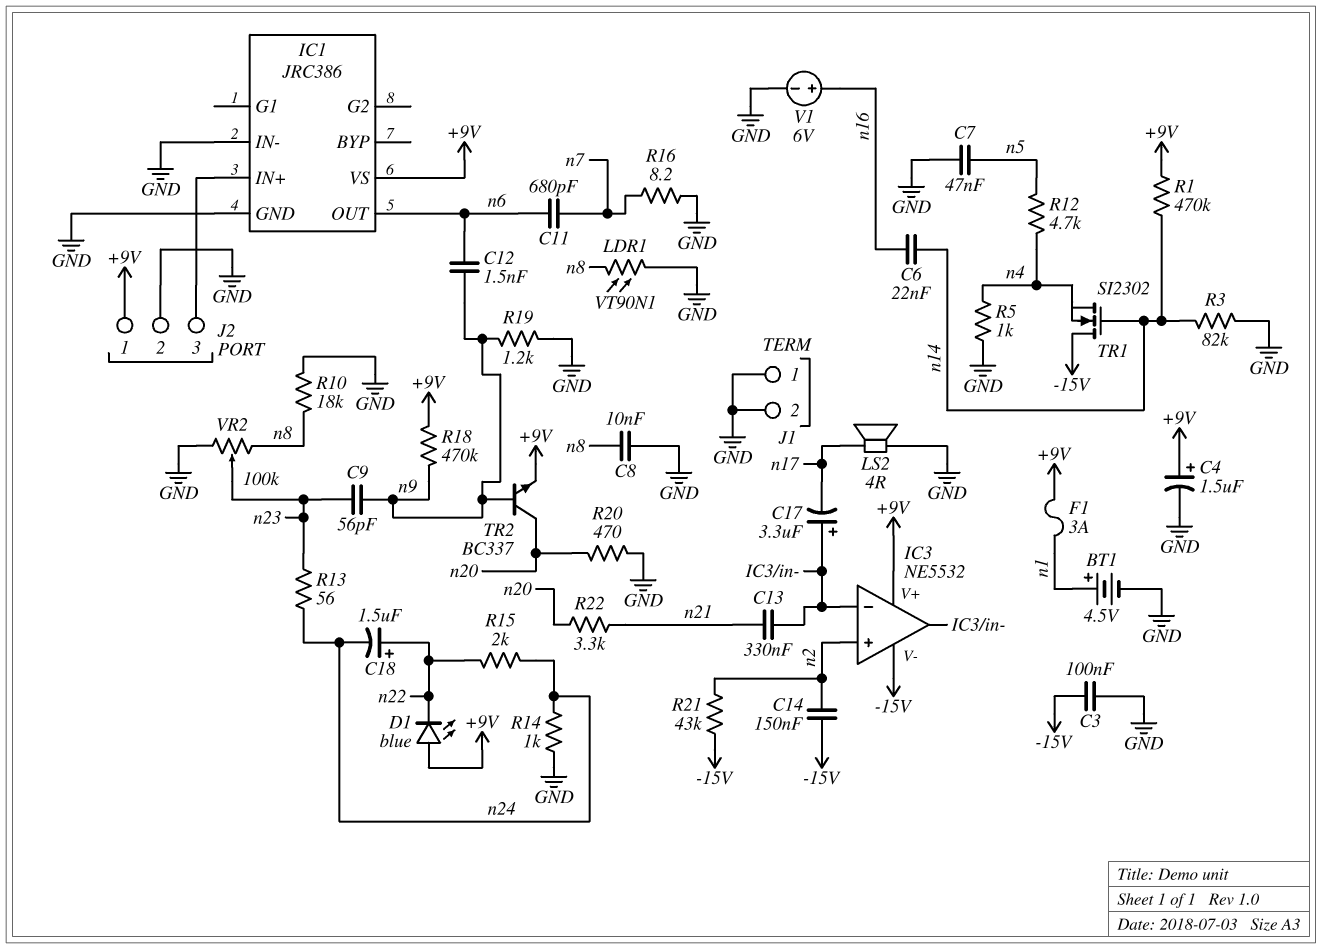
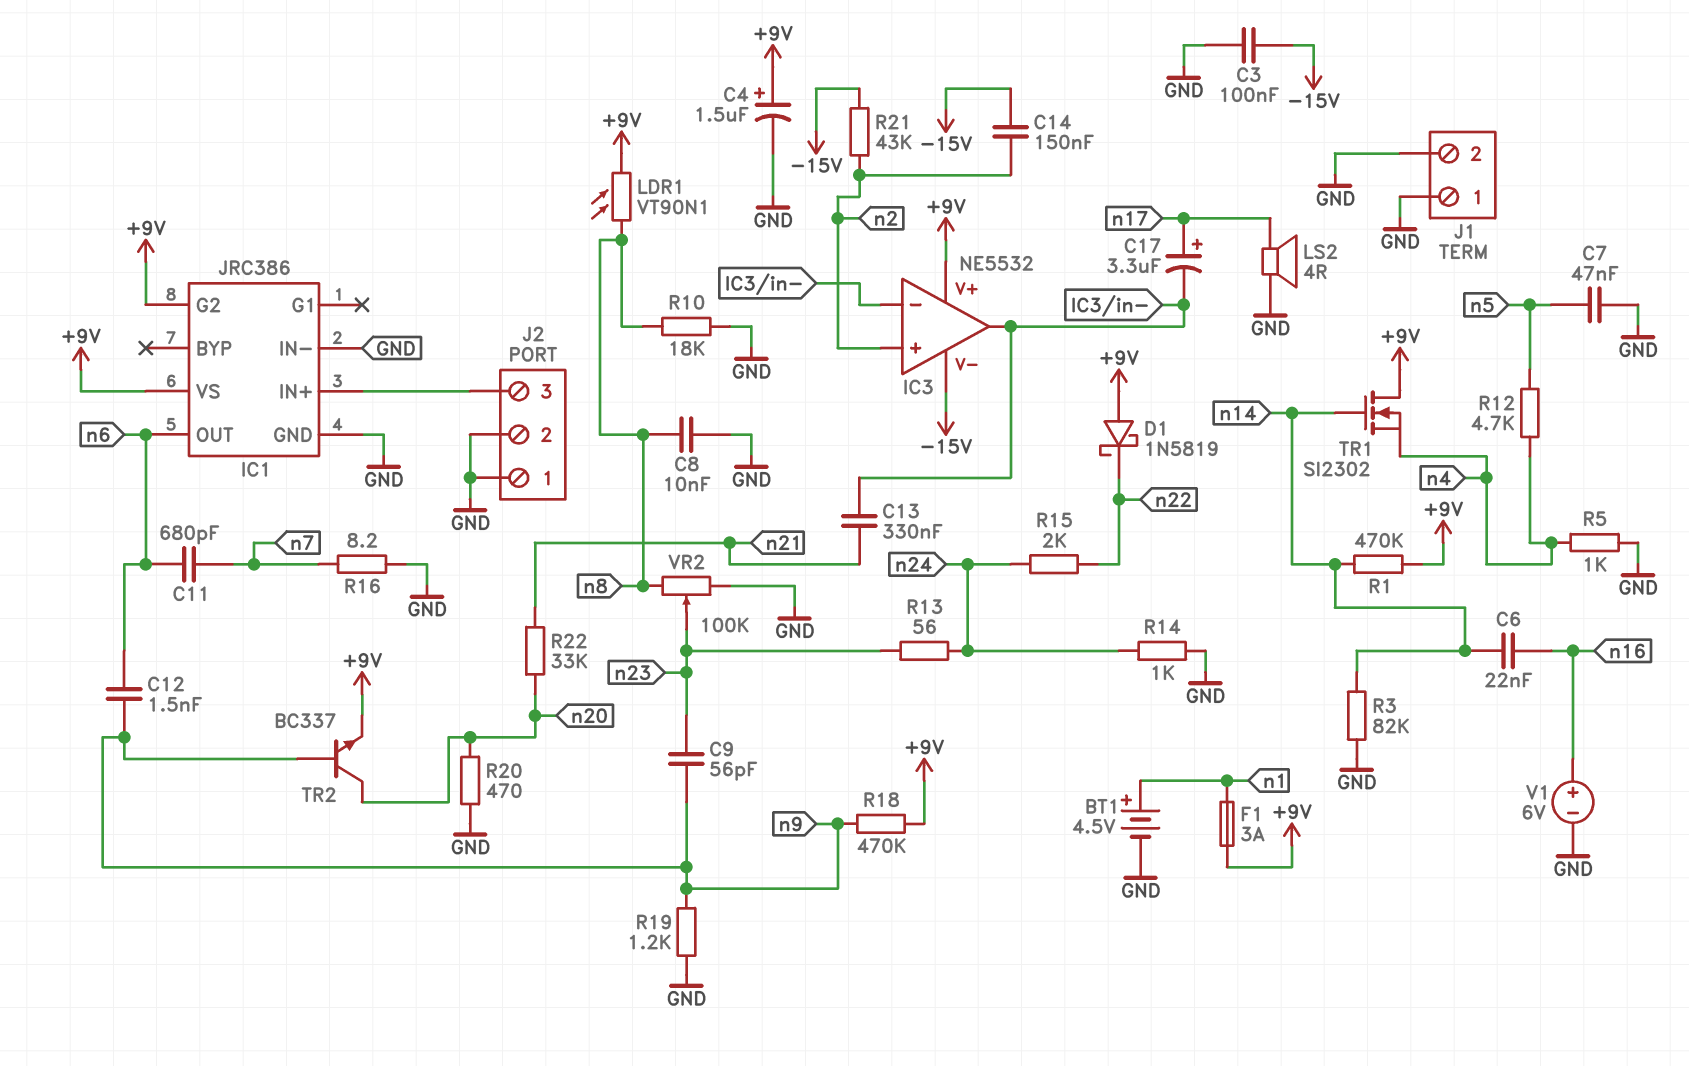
C17: 3.3uF (plus IC3/in-, minus n17) -> 3.3uF (plus n17, minus IC3/in-)
C18: 1.5uF (plus n22, minus n24) -> none
D1: LED blue (A +9V, K n22) -> schottky 1N5819 (A +9V, K n22)
IC1 pin G2: none -> +9V
J2 pin 1: +9V -> GND
LDR1: VT90N1 (GND, n8) -> VT90N1 (+9V, n8)
R22: 3.3k (n20, n21) -> 33k (n20, n21)
TR1: NMOS SI2302 (G n14, D -15V, S n4) -> NMOS SI2302 (G n14, D +9V, S n4)

